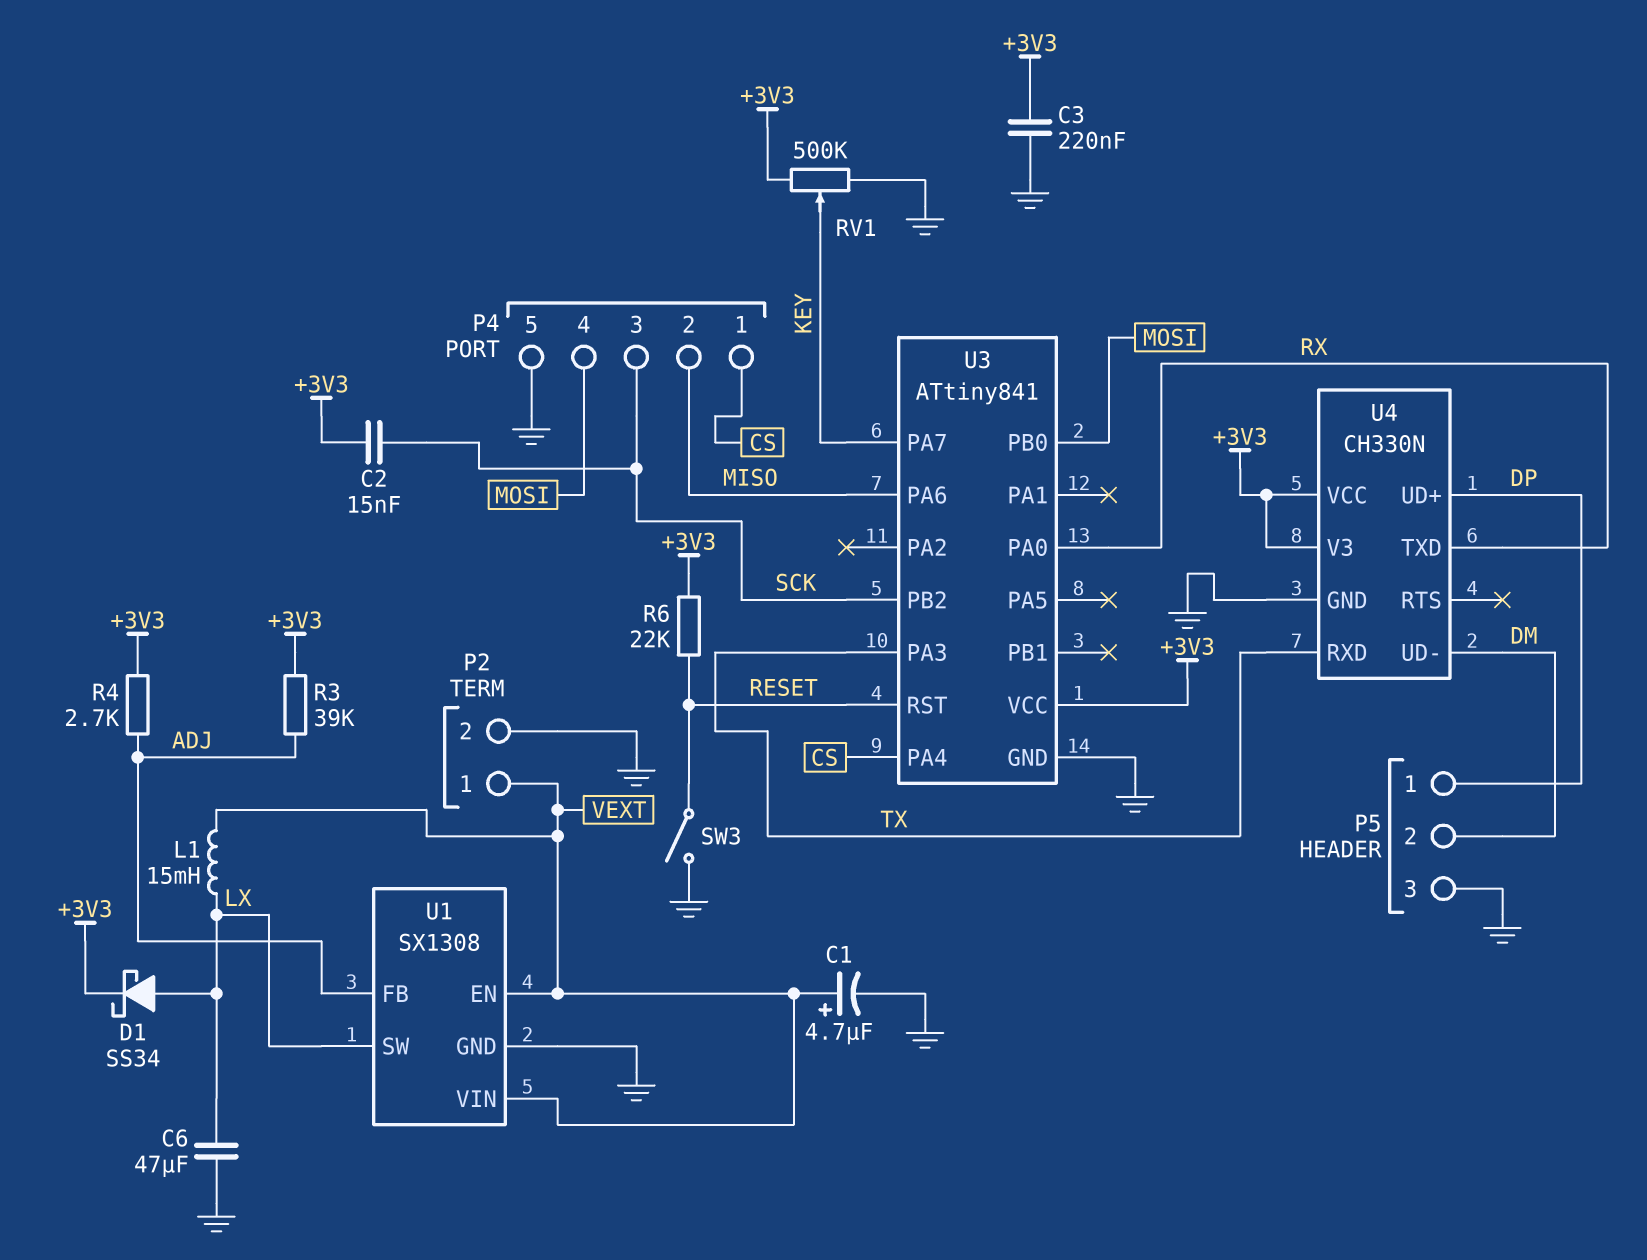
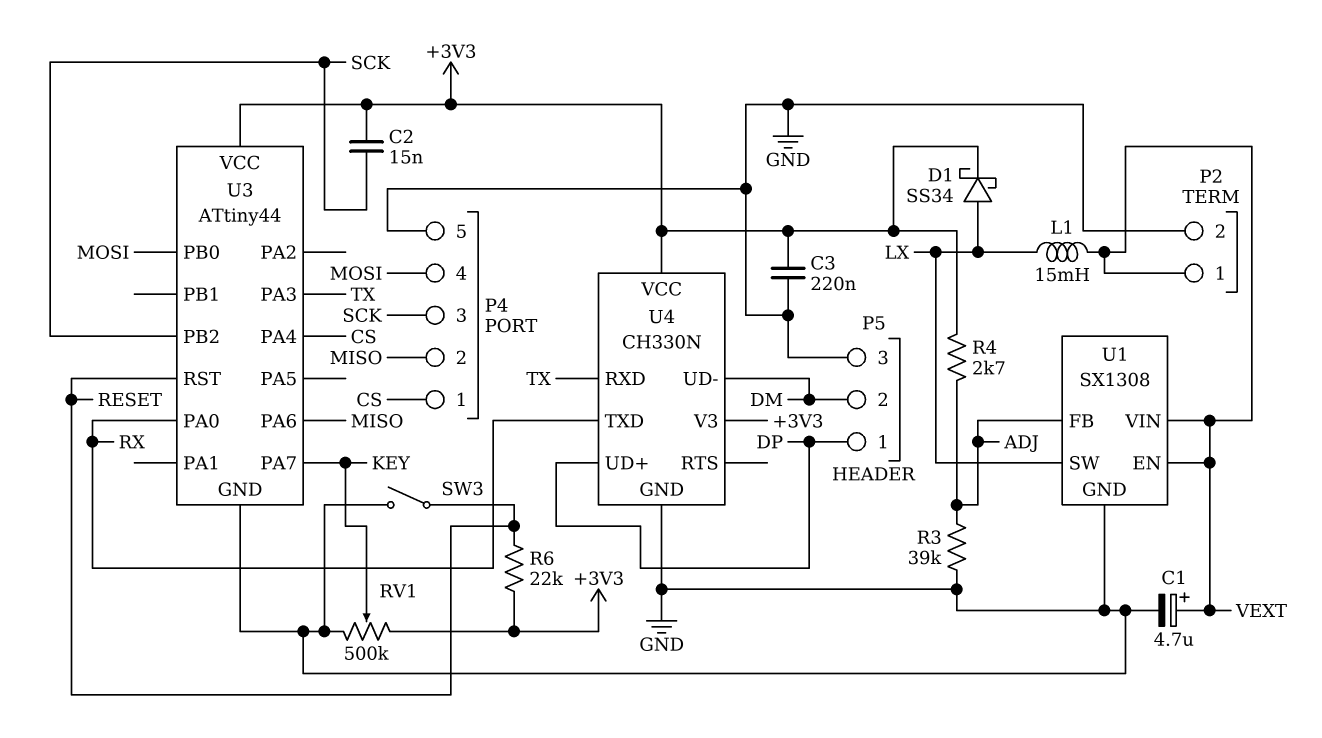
C6: 47uF (GND, LX) -> none
R3: 39k (+3V3, ADJ) -> 39k (ADJ, GND)
U3: ATtiny841 -> ATtiny44

